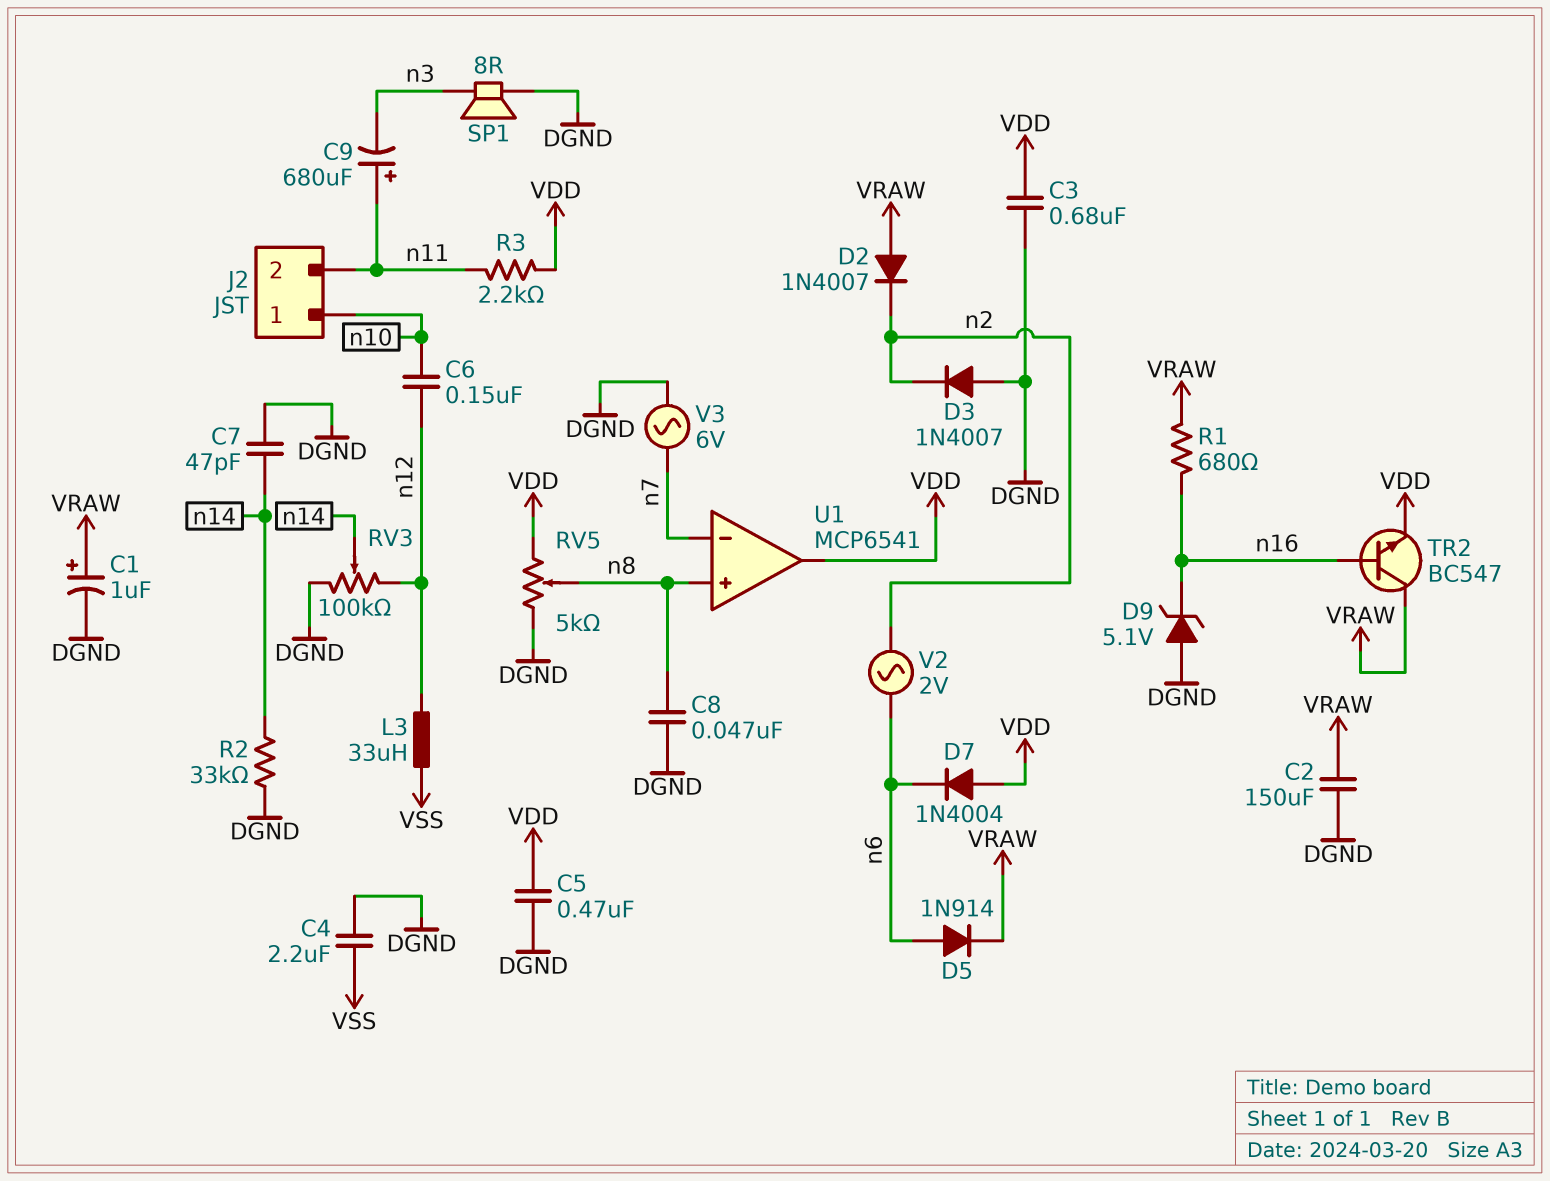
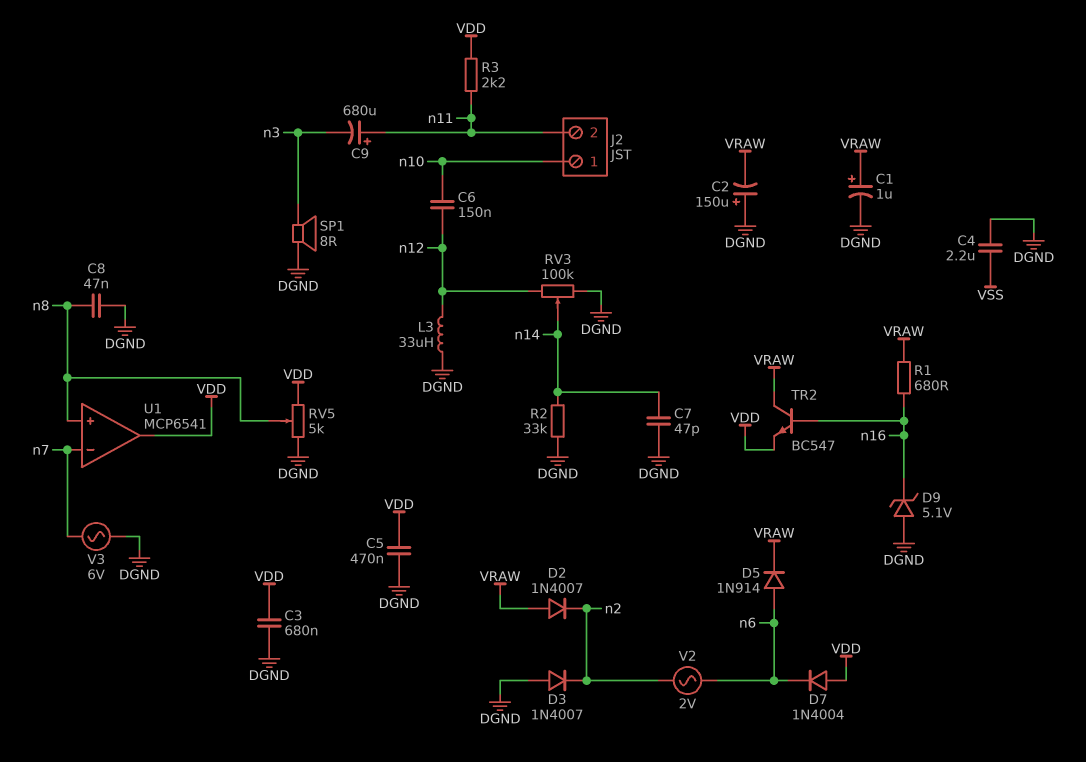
C2: 150uF (DGND, VRAW) -> 150uF (plus DGND, minus VRAW)
L3: 33uH (VSS, n12) -> 33uH (DGND, n12)

